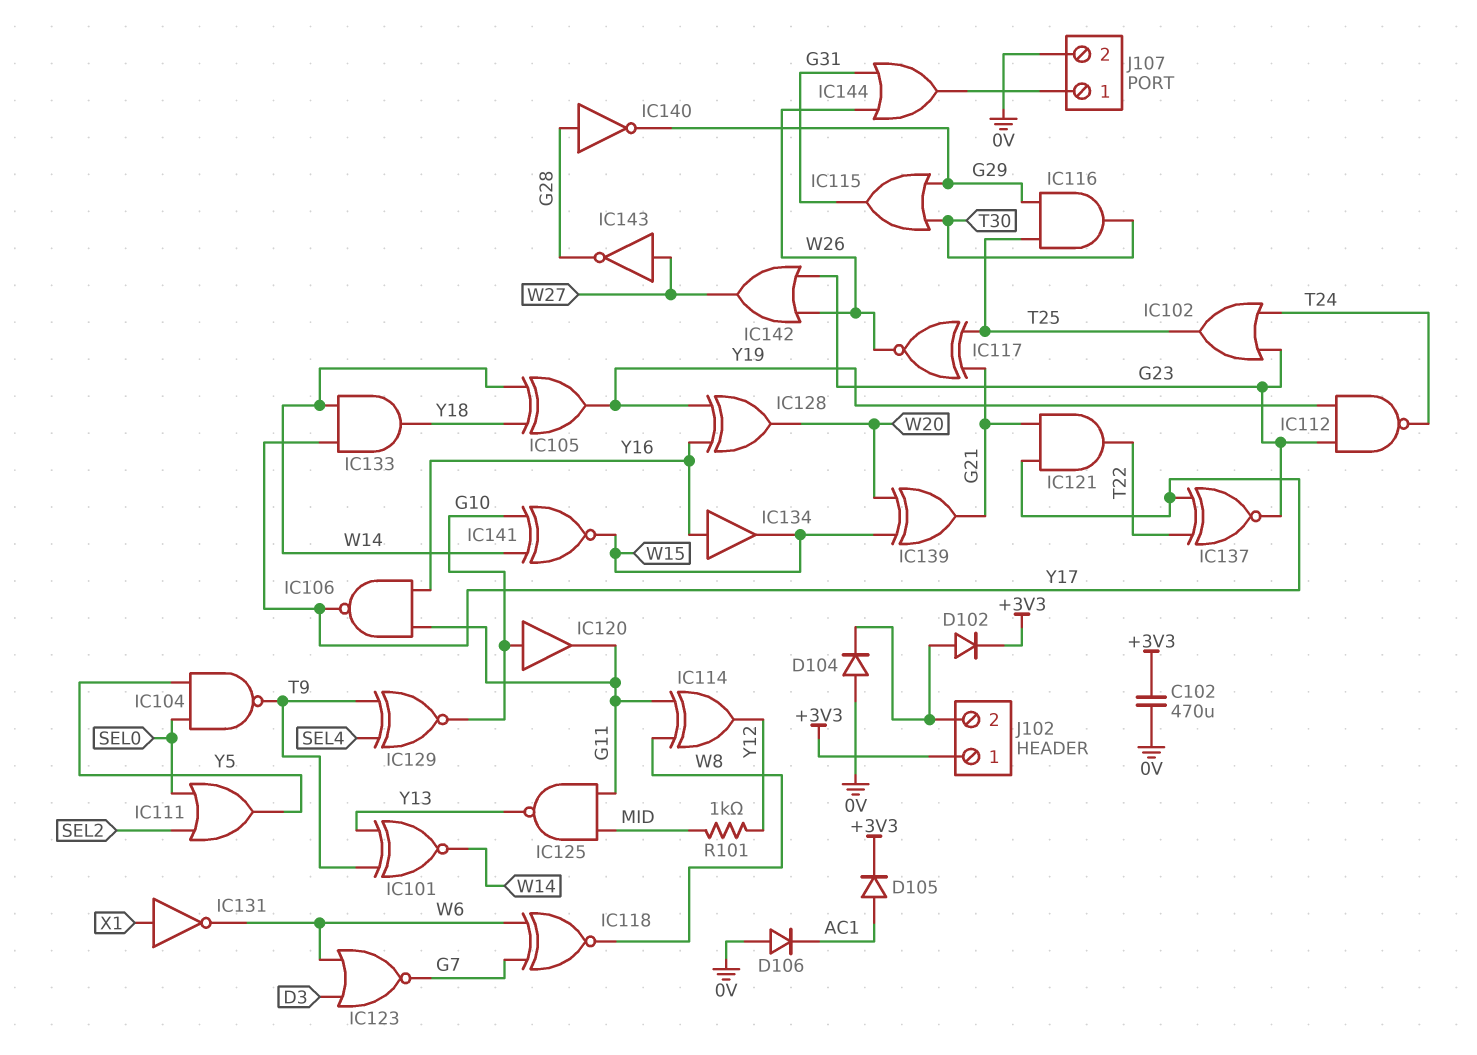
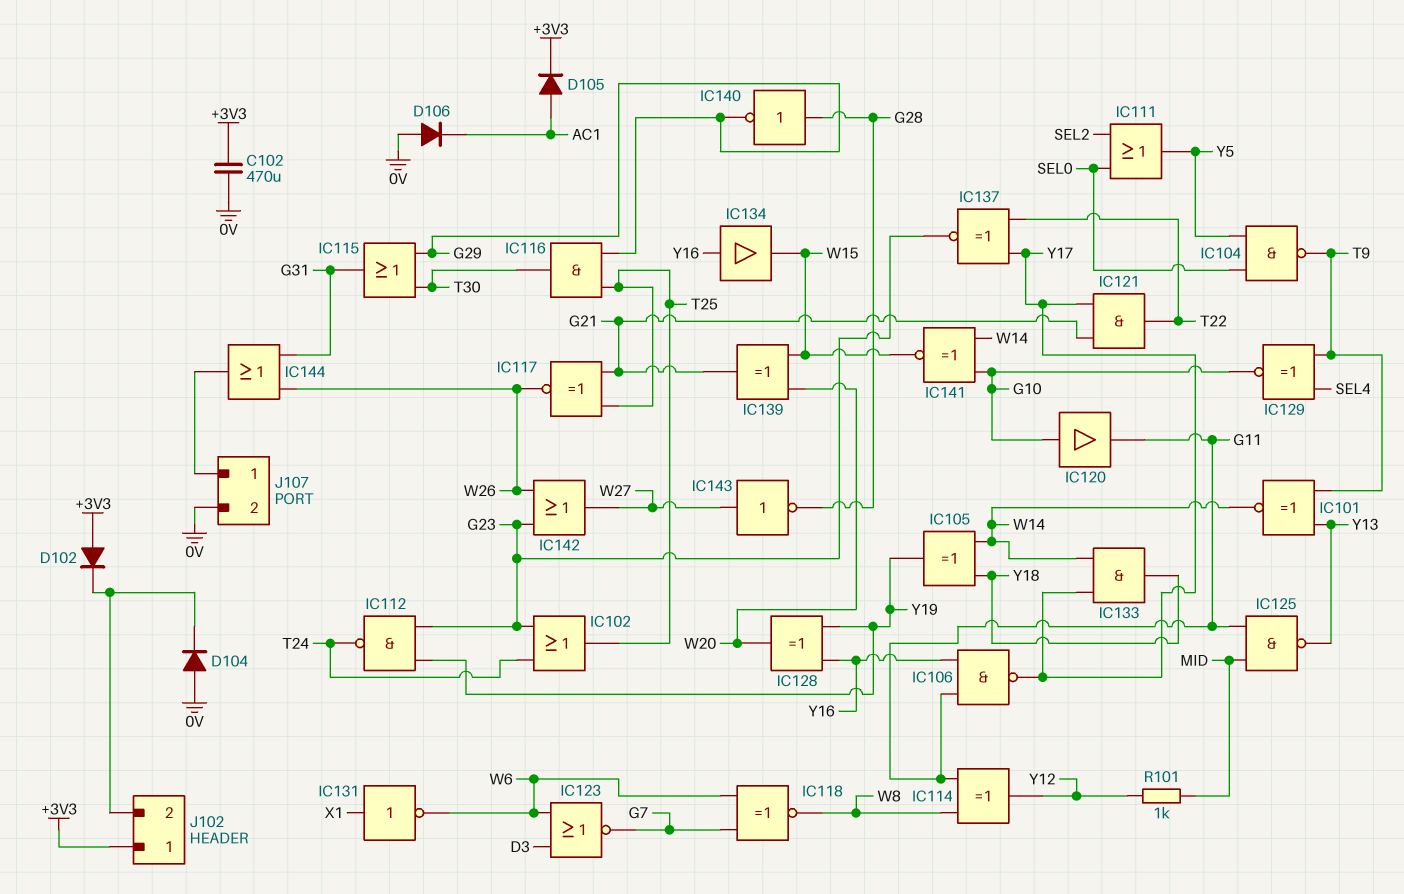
D102: diode (A J102/2, K +3V3) -> diode (A +3V3, K J102/2)

